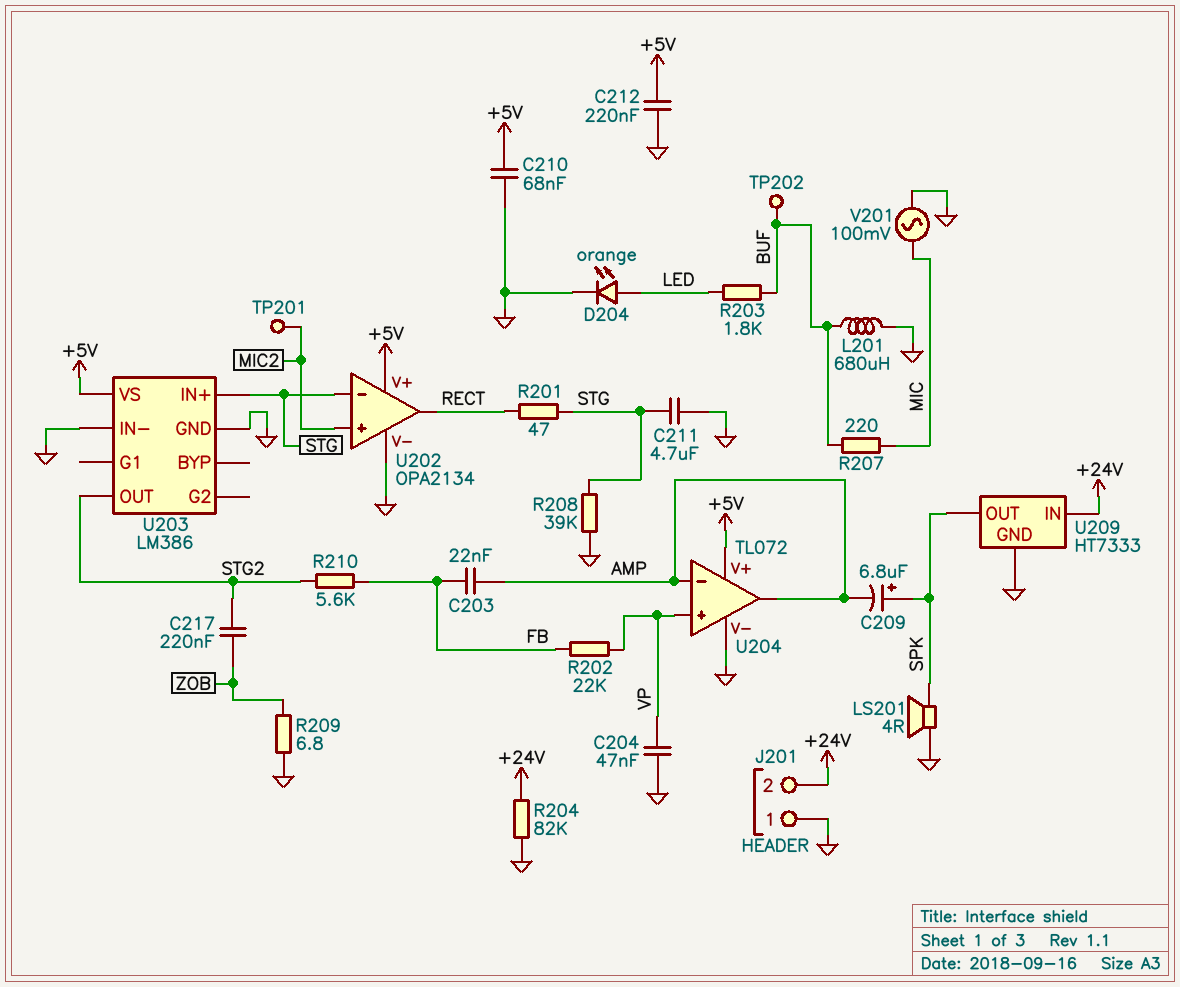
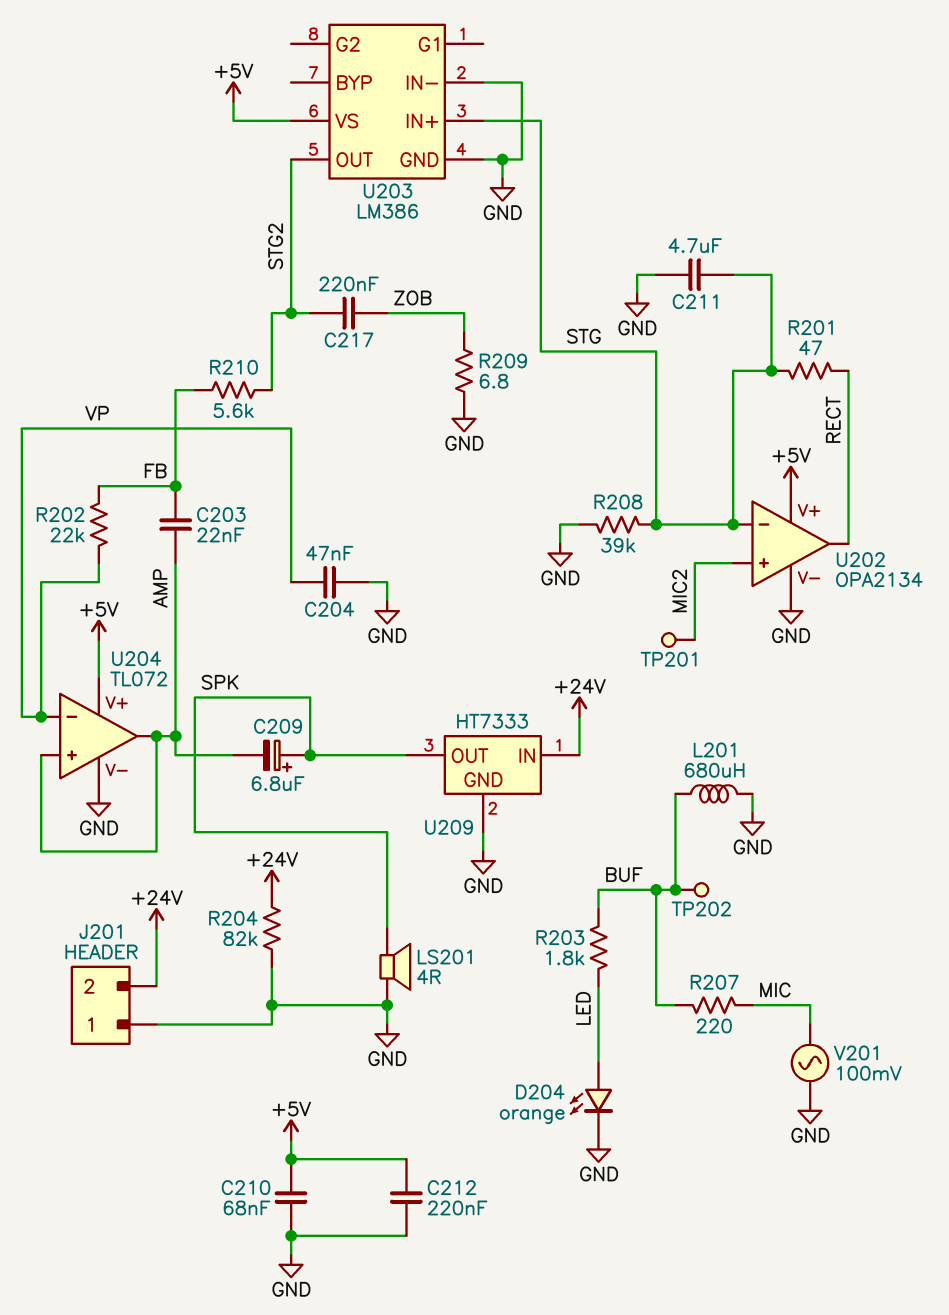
U204 pin in+: VP -> AMP
U204 pin in-: AMP -> VP

